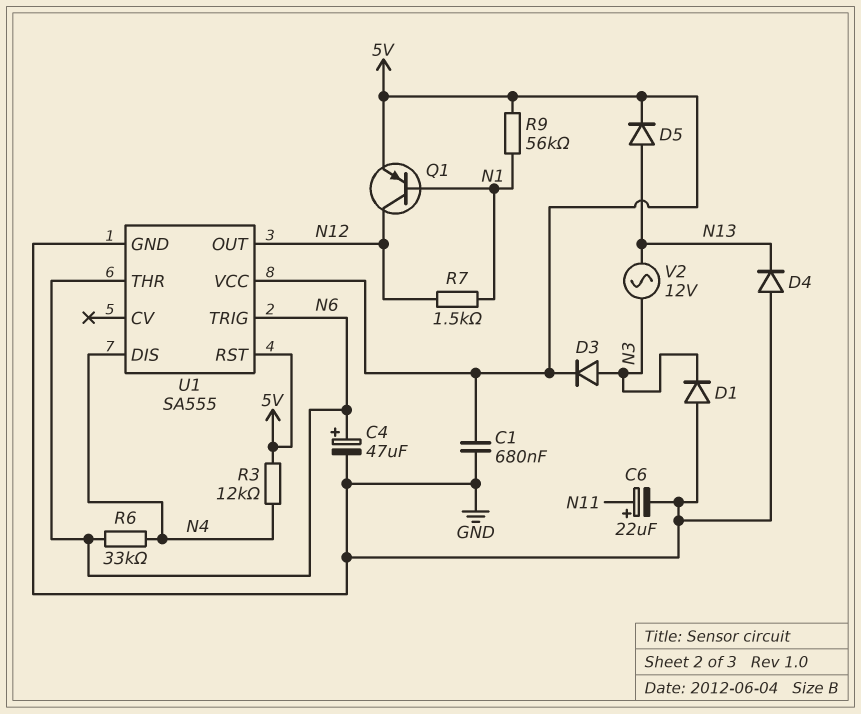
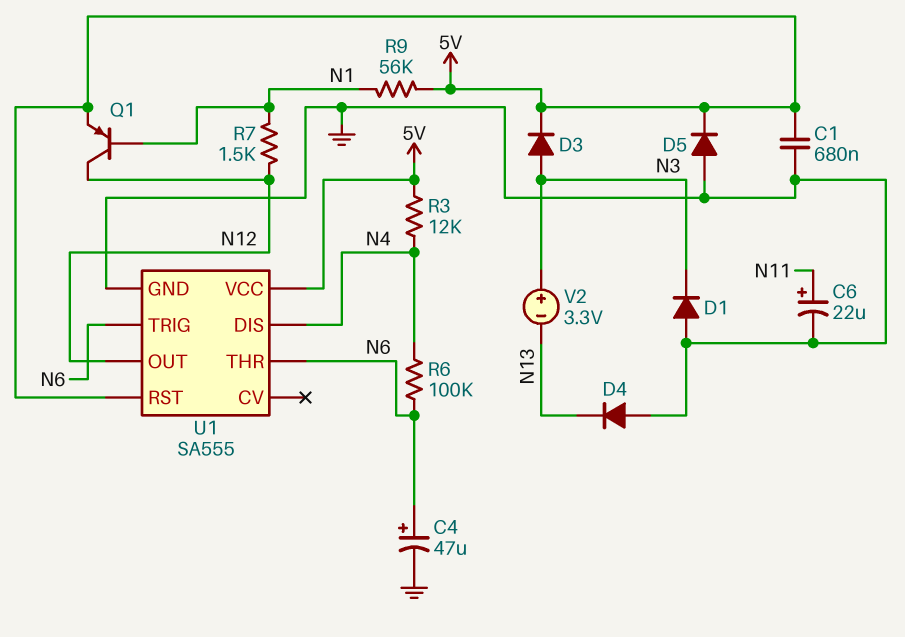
D5: diode (A N13, K 5V) -> diode (A GND, K 5V)
R6: 33k (N4, N6) -> 100k (N4, N6)
V2: AC 12V (N3, N13) -> 3.3V (plus N3, minus N13)

